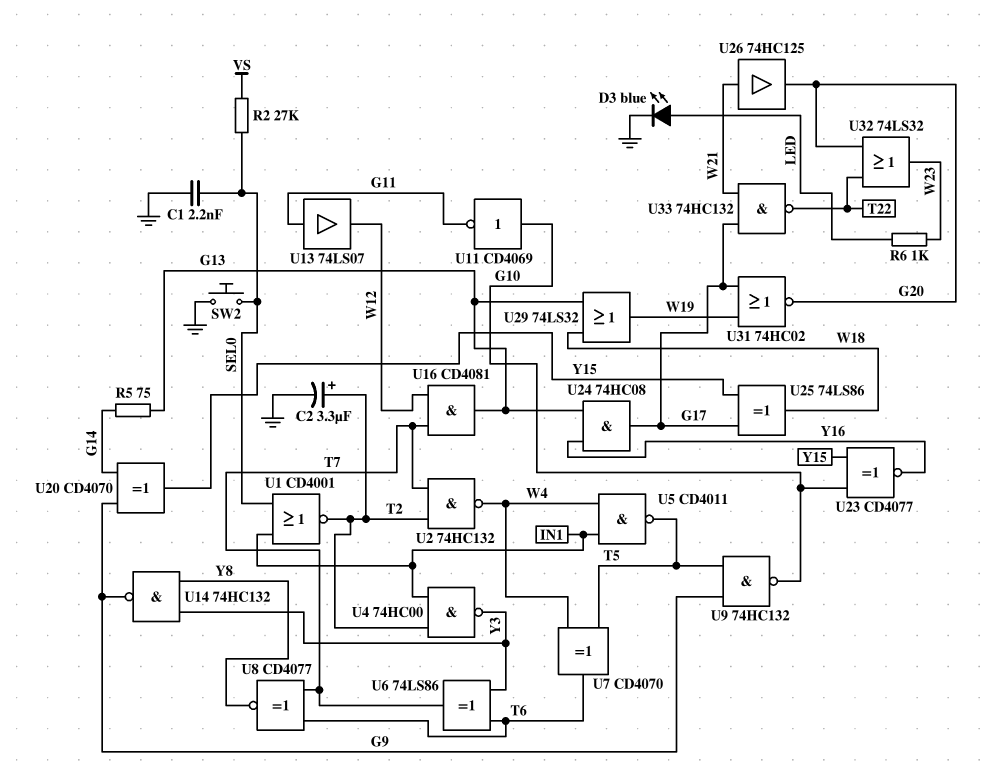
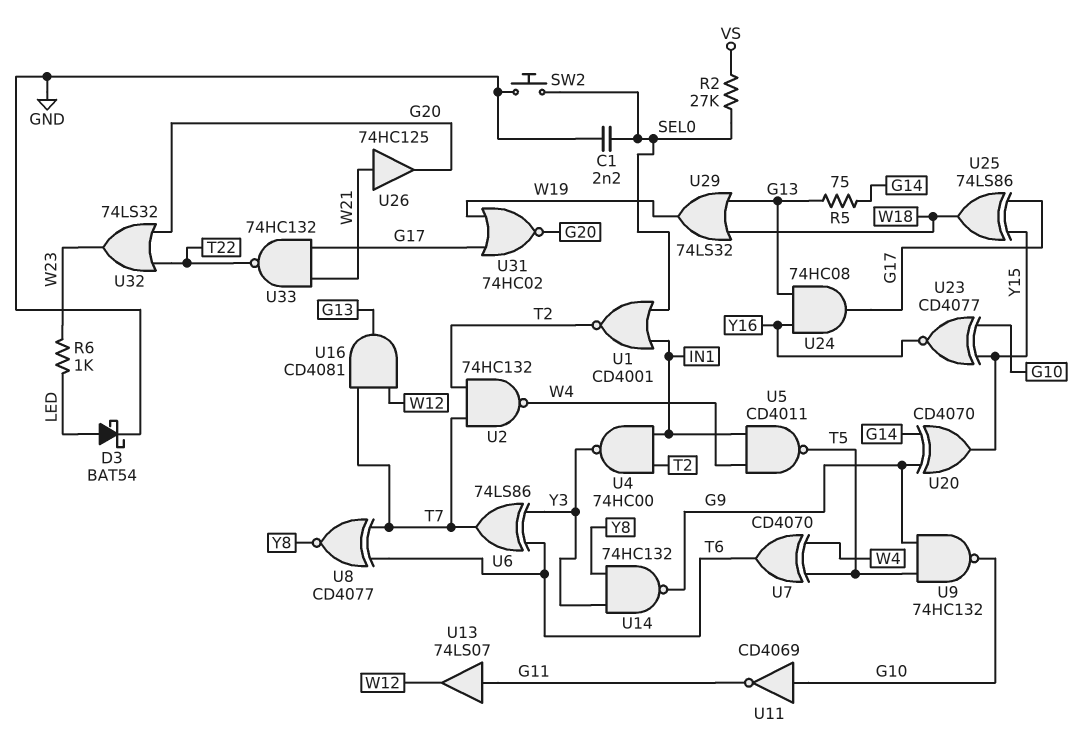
C2: 3.3uF (plus T2, minus GND) -> none
D3: LED blue (A LED, K GND) -> schottky BAT54 (A LED, K GND)

